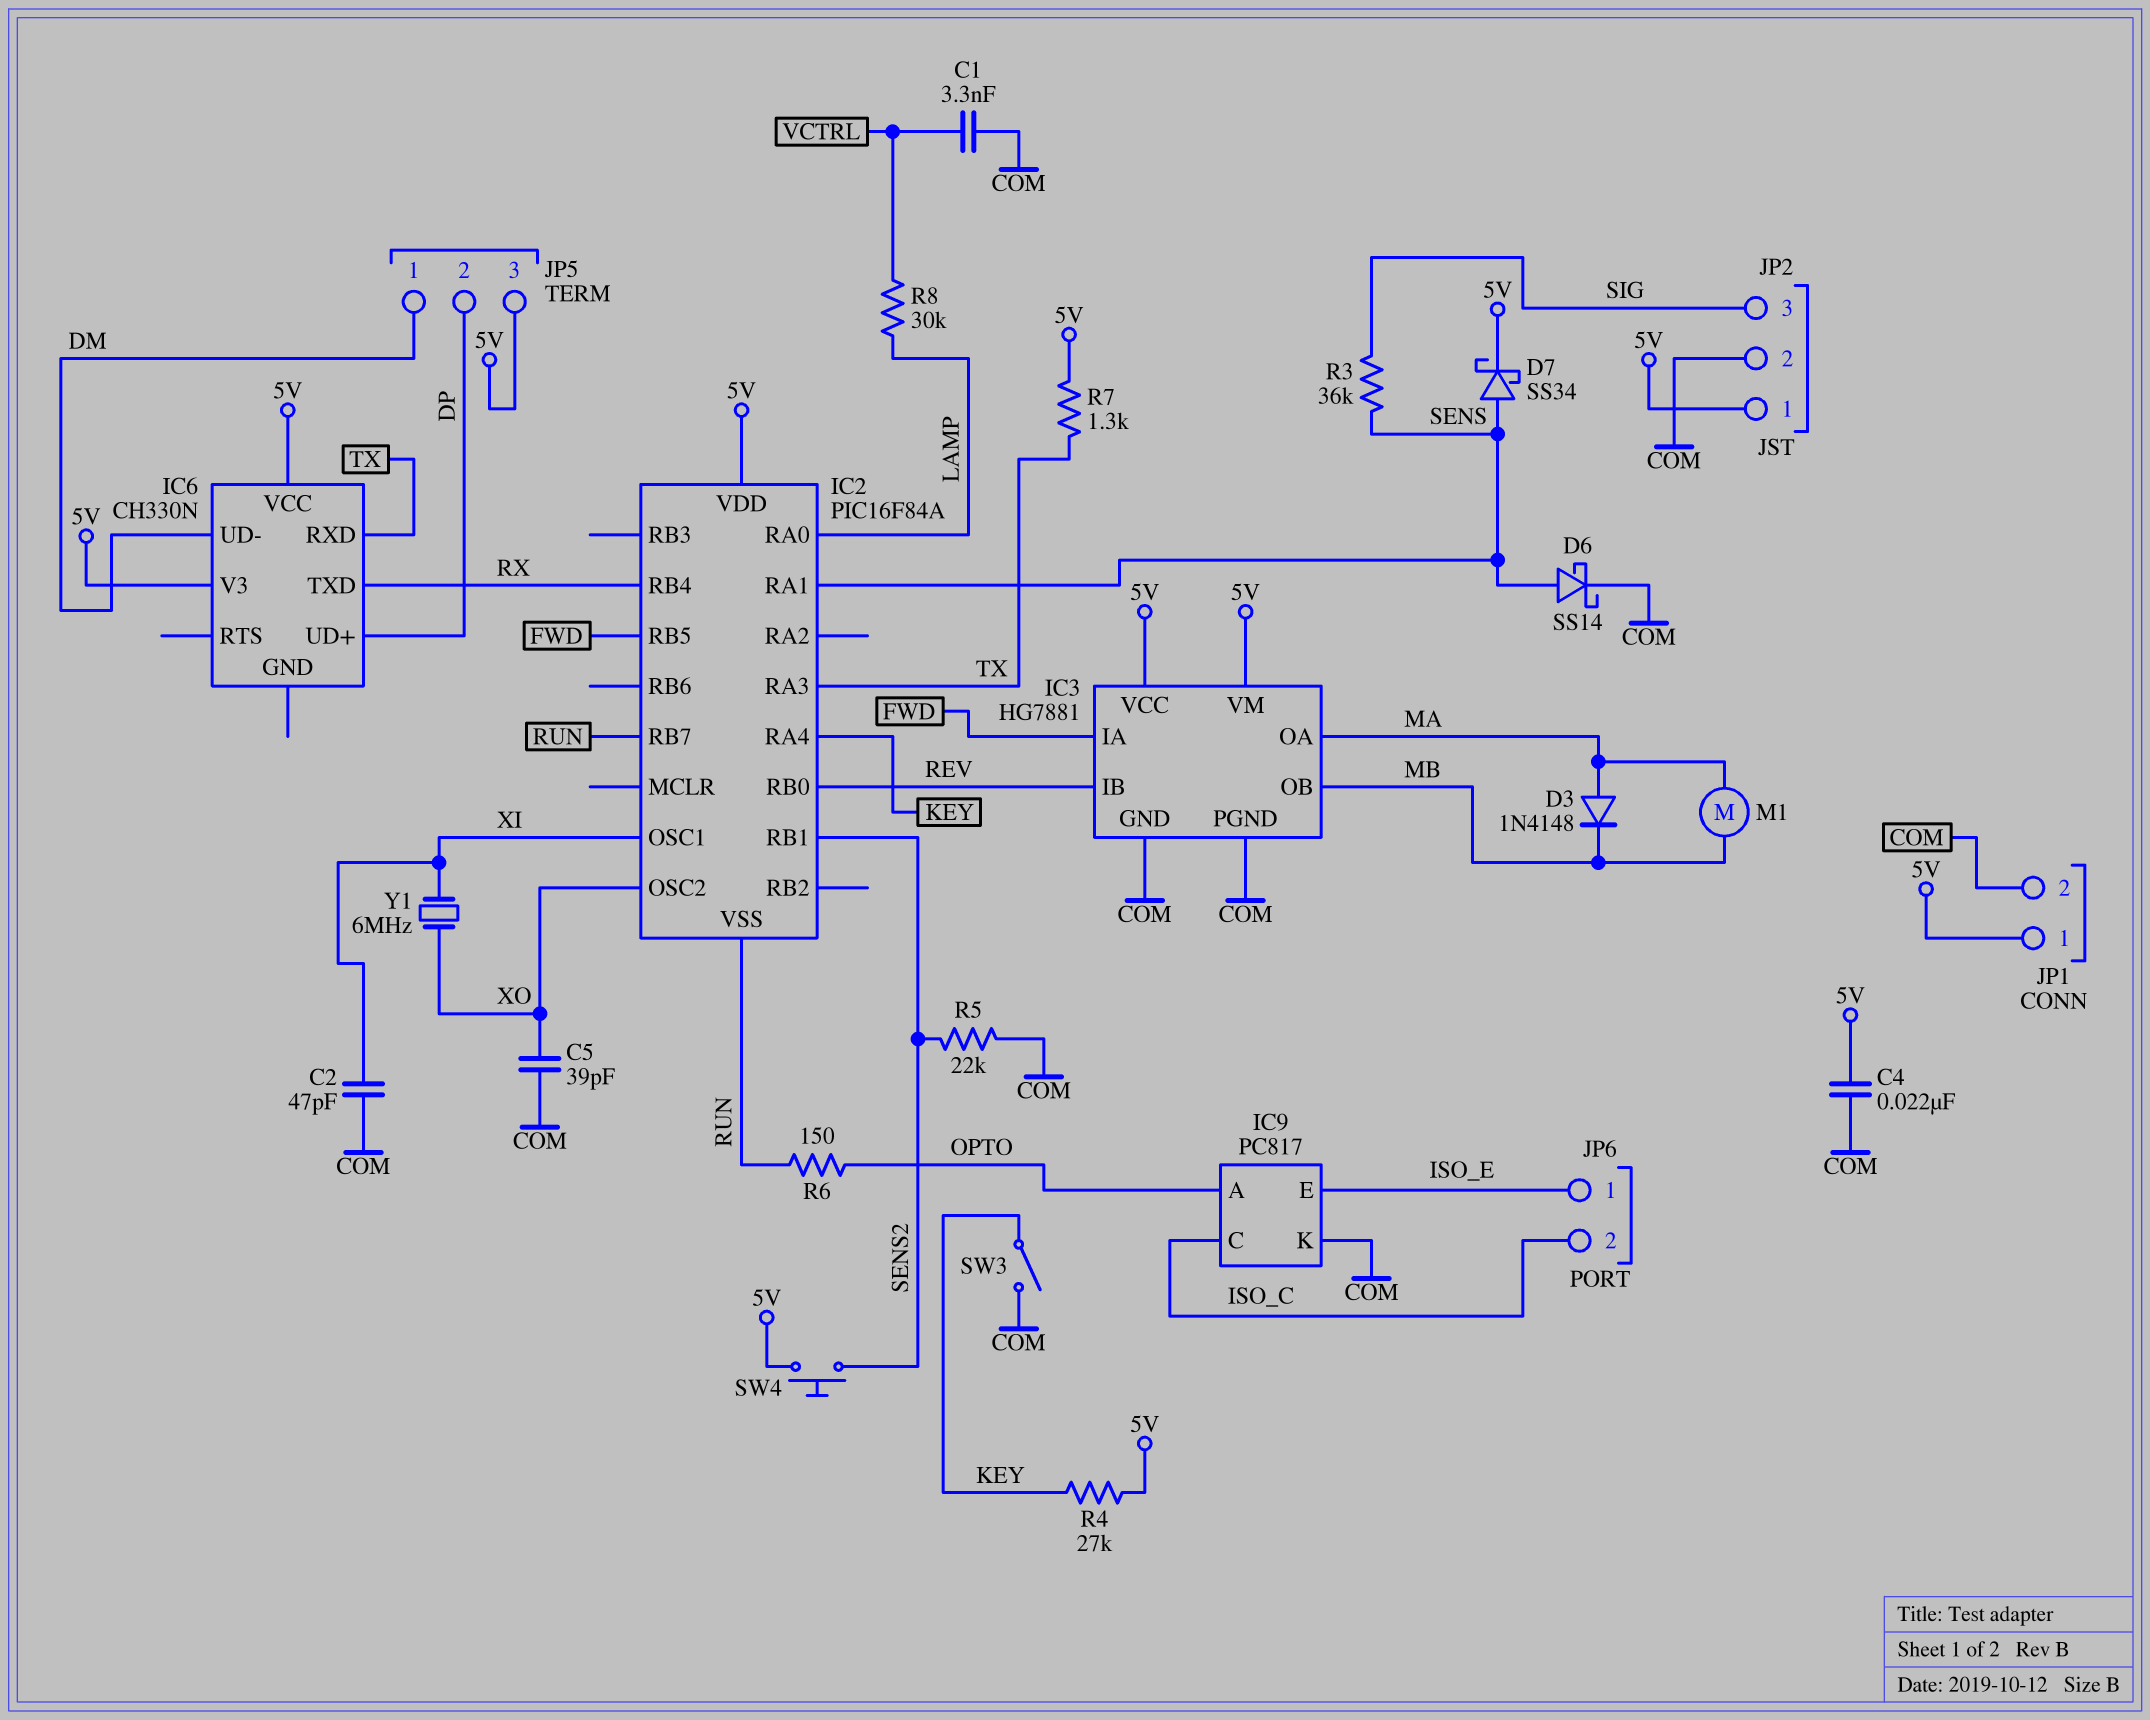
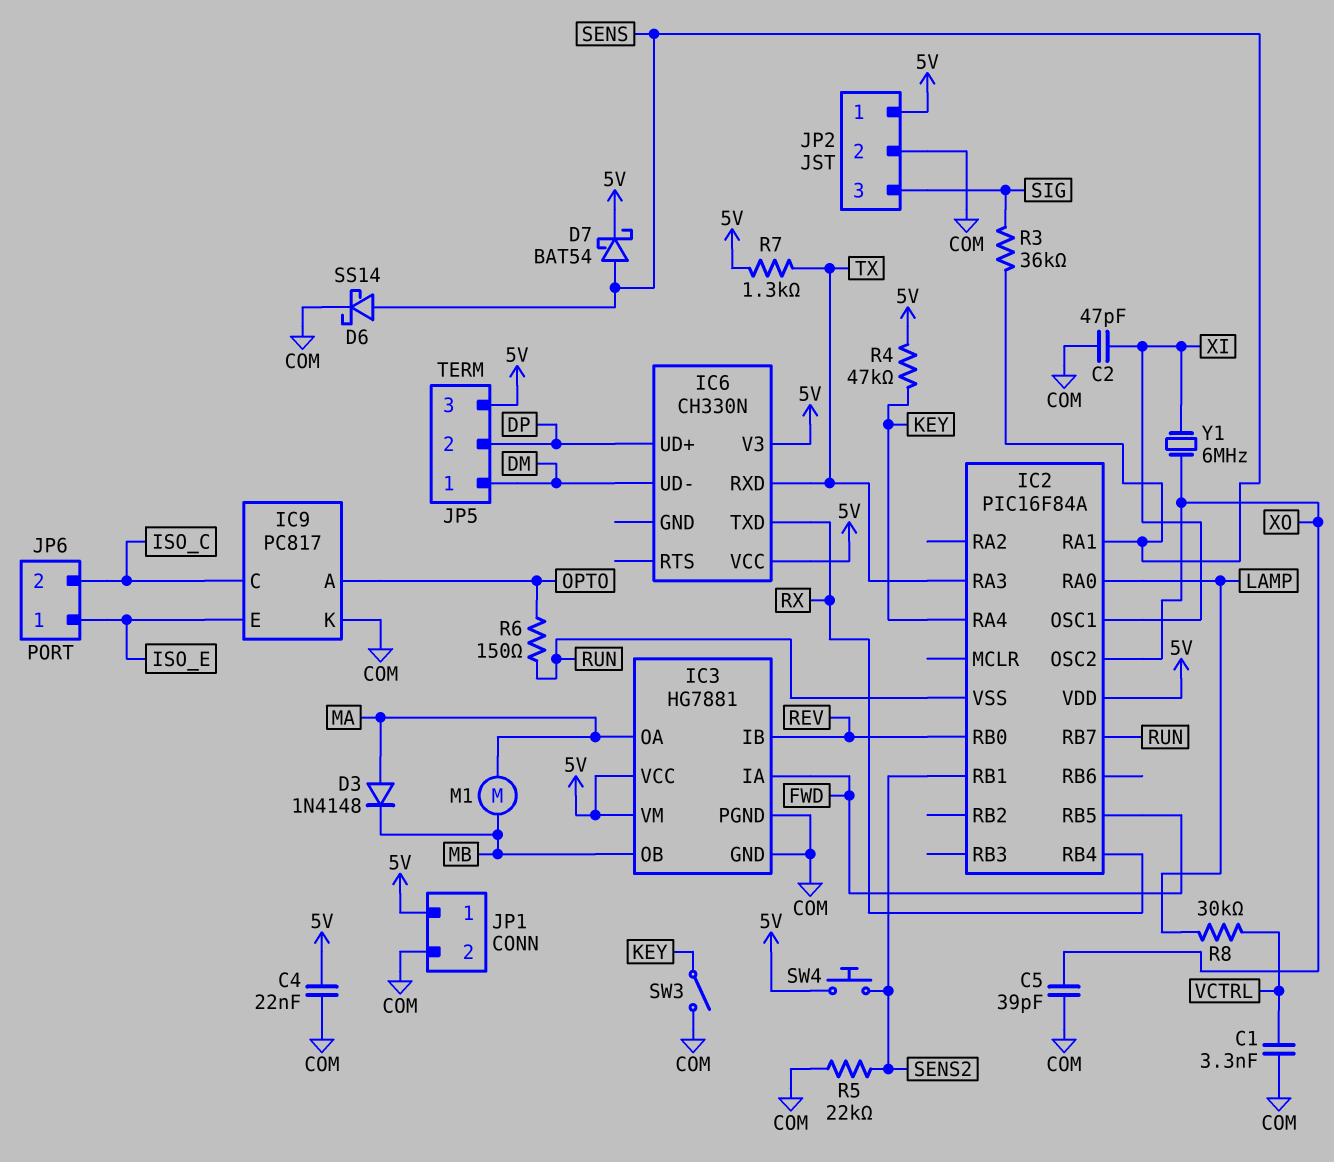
D7: schottky SS34 (A SENS, K 5V) -> schottky BAT54 (A SENS, K 5V)
R4: 27k (5V, KEY) -> 47k (5V, KEY)

